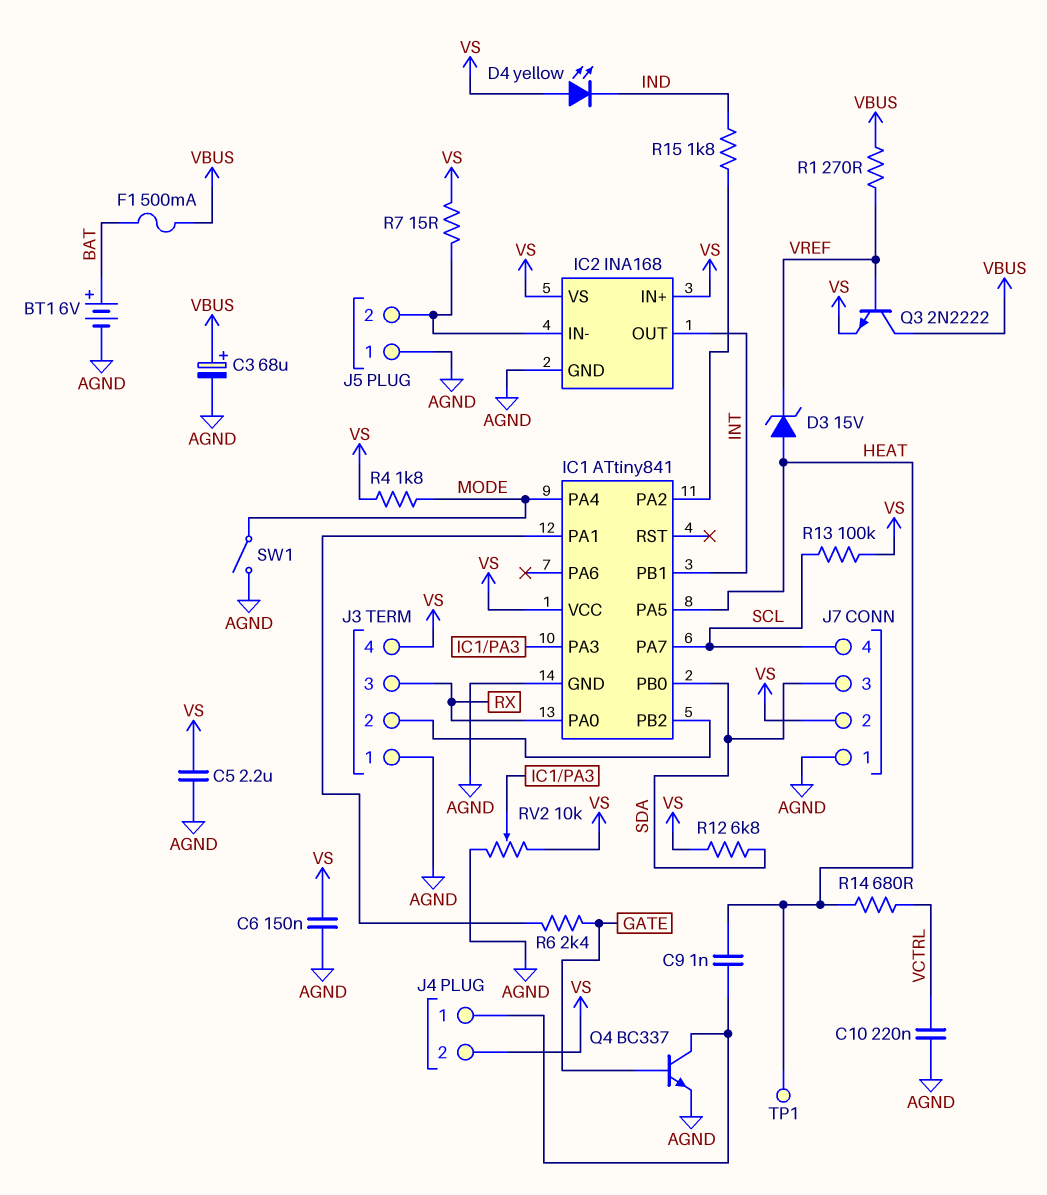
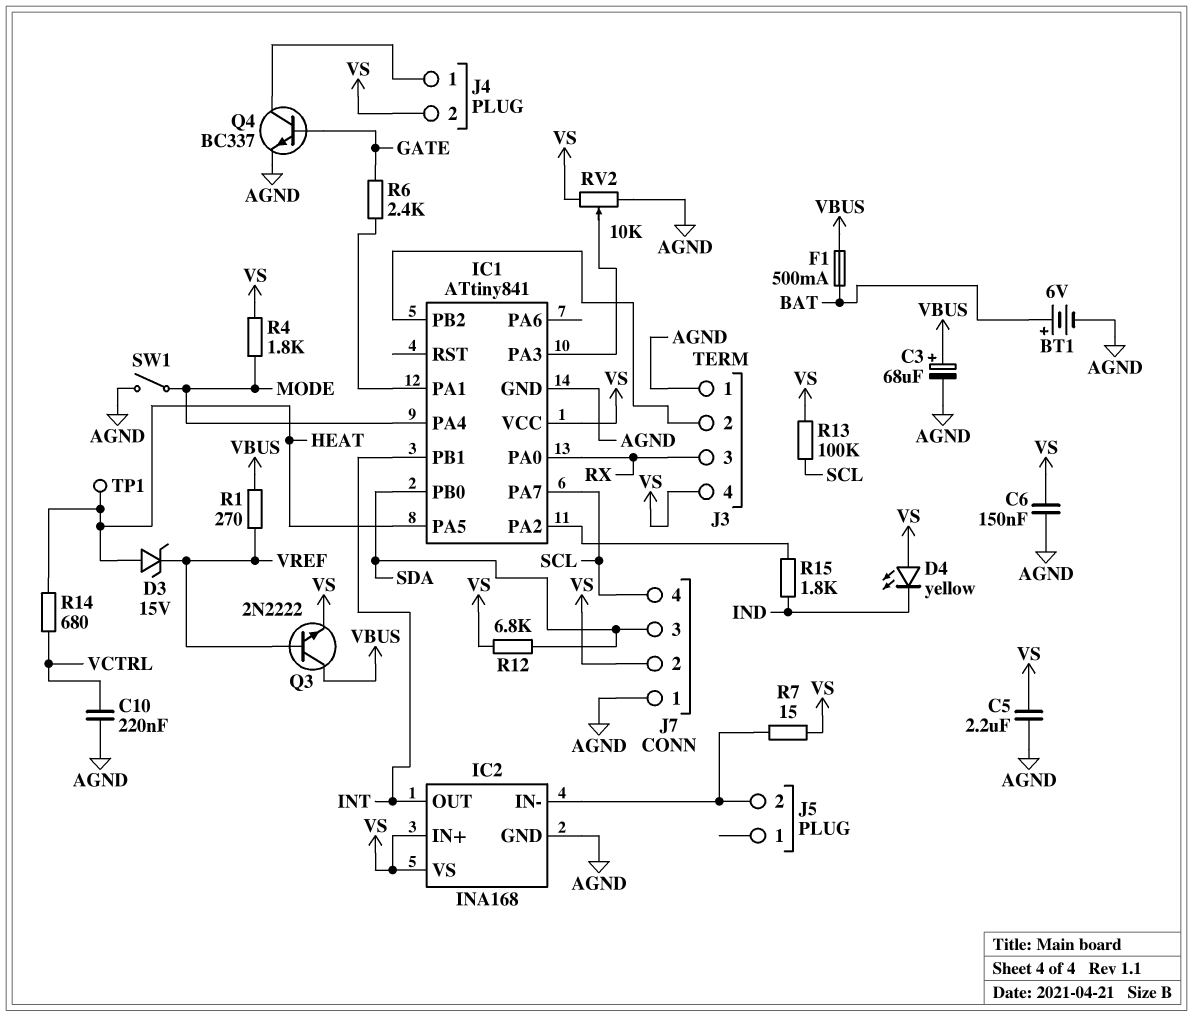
C9: 1nF (HEAT, J4/1) -> none
J5 pin 1: AGND -> none

